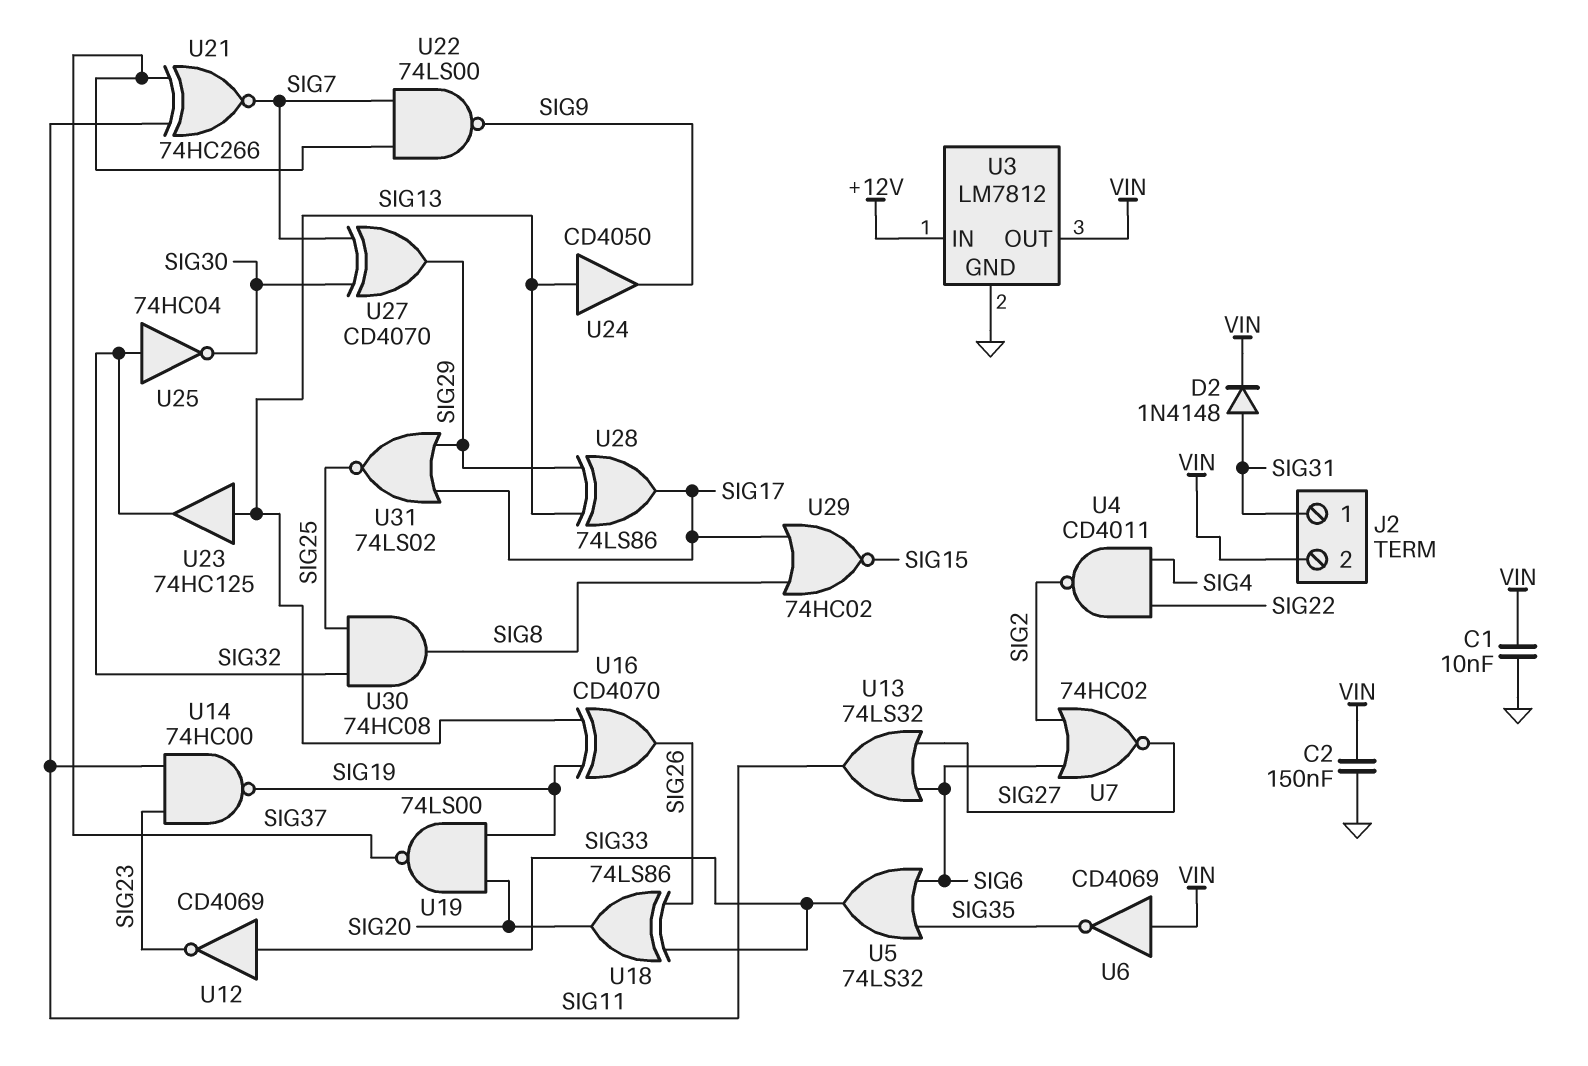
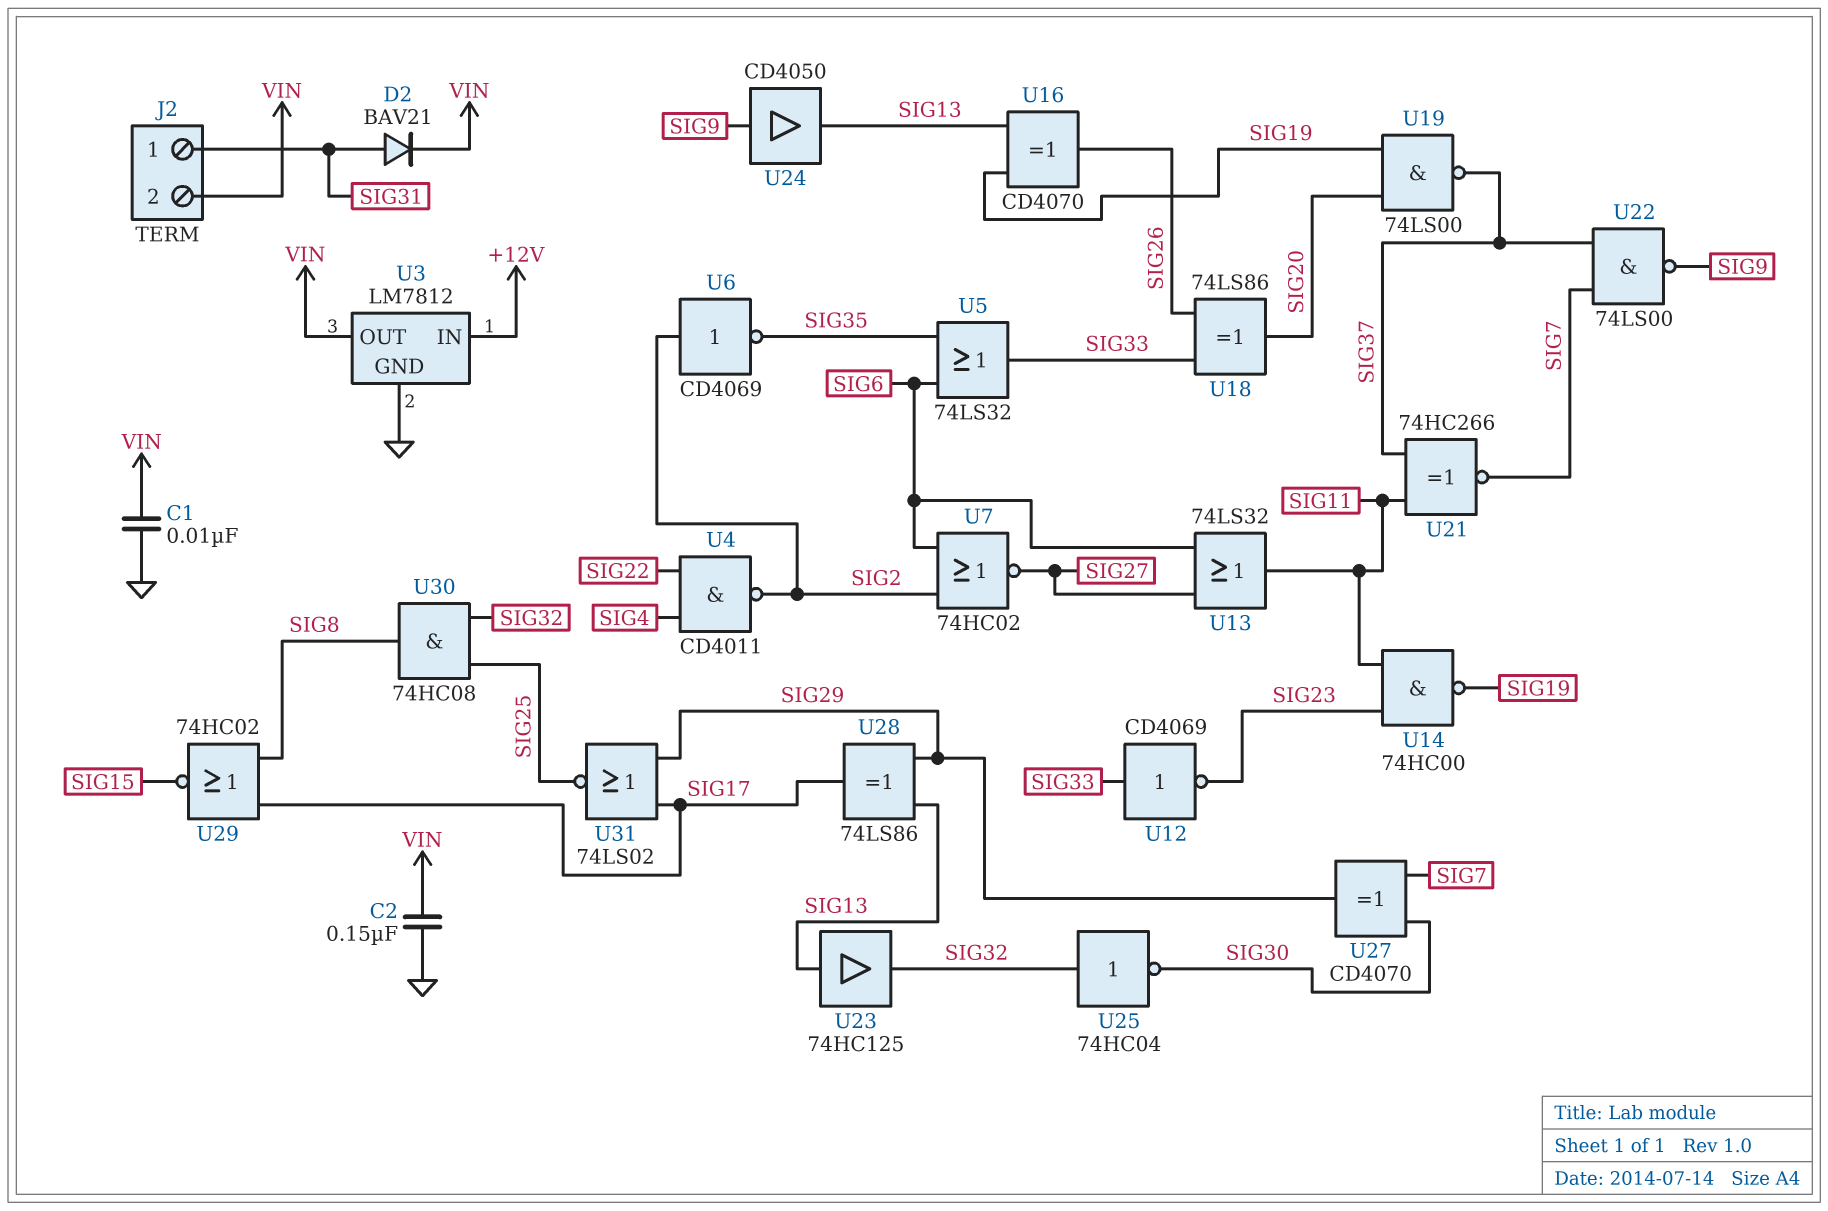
D2: diode 1N4148 (A SIG31, K VIN) -> diode BAV21 (A SIG31, K VIN)
U6: NOT CD4069 (in VIN, out SIG35) -> NOT CD4069 (in SIG2, out SIG35)
U24: buffer CD4050 (in SIG13, out SIG9) -> buffer CD4050 (in SIG9, out SIG13)

